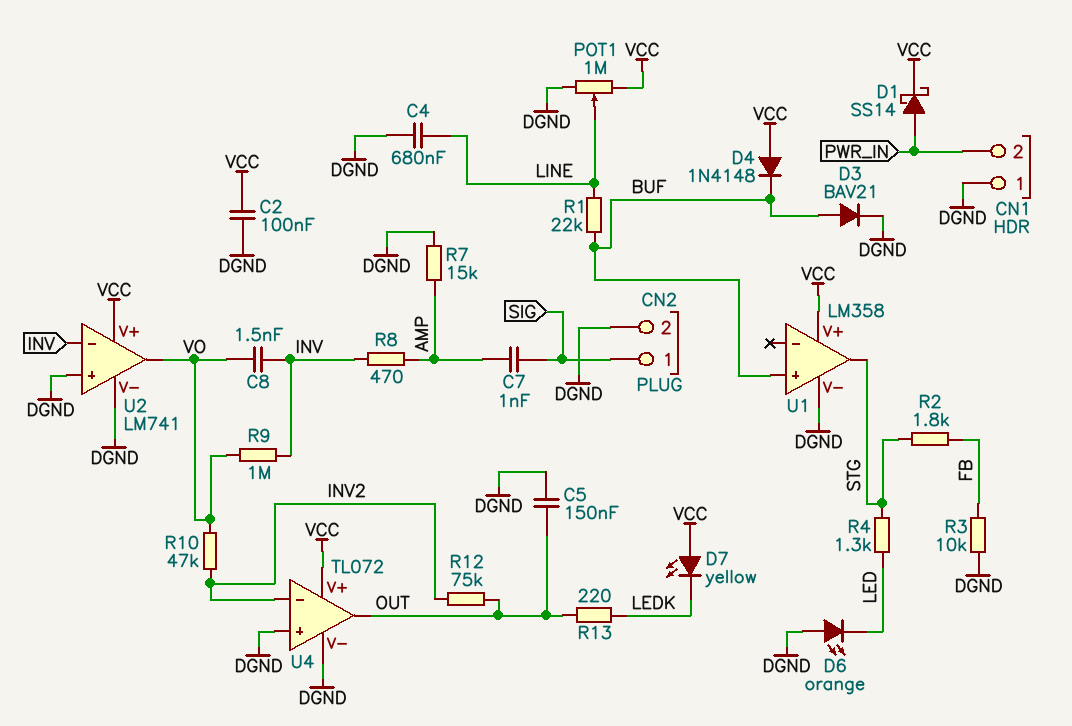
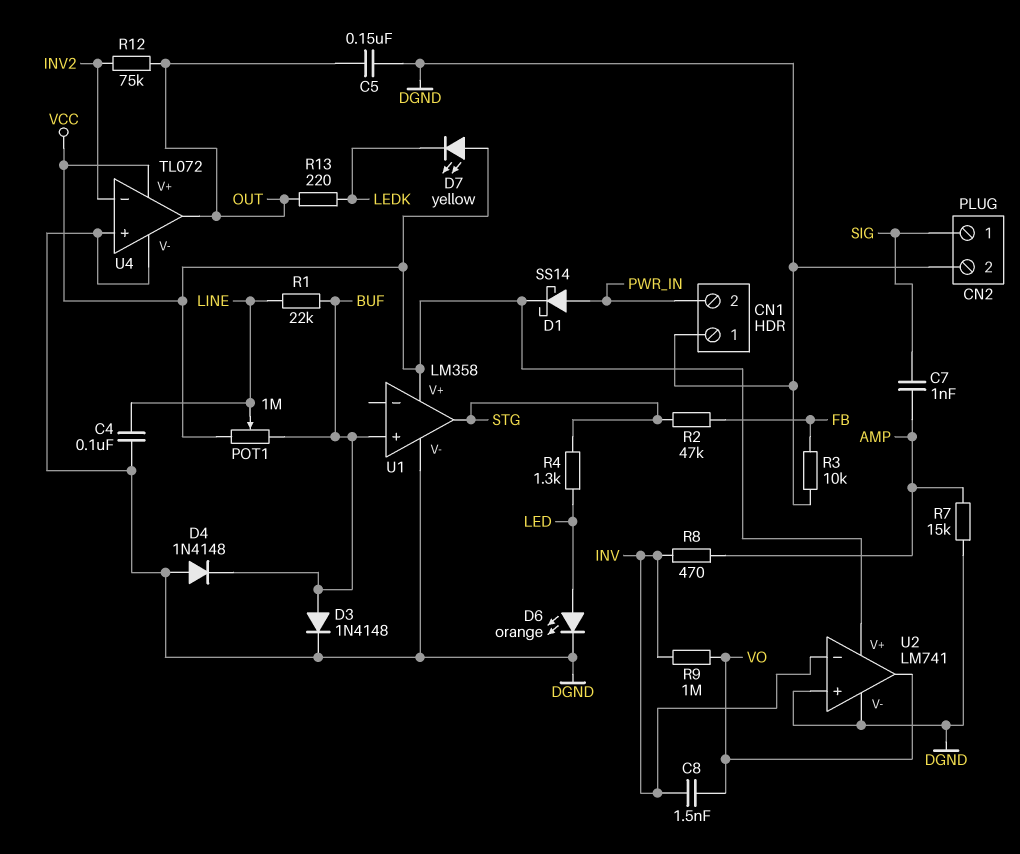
C2: 100nF (DGND, VCC) -> none
C4: 680nF (DGND, LINE) -> 100nF (DGND, LINE)
D3: diode BAV21 (A BUF, K DGND) -> diode 1N4148 (A BUF, K DGND)
D4: diode 1N4148 (A VCC, K BUF) -> diode 1N4148 (A DGND, K BUF)
D6: LED orange (A DGND, K LED) -> LED orange (A LED, K DGND)
POT1: 1M (DGND, VCC, wiper LINE) -> 1M (BUF, VCC, wiper LINE)
R2: 1.8k (FB, STG) -> 47k (FB, STG)
R10: 47k (INV2, VO) -> none

